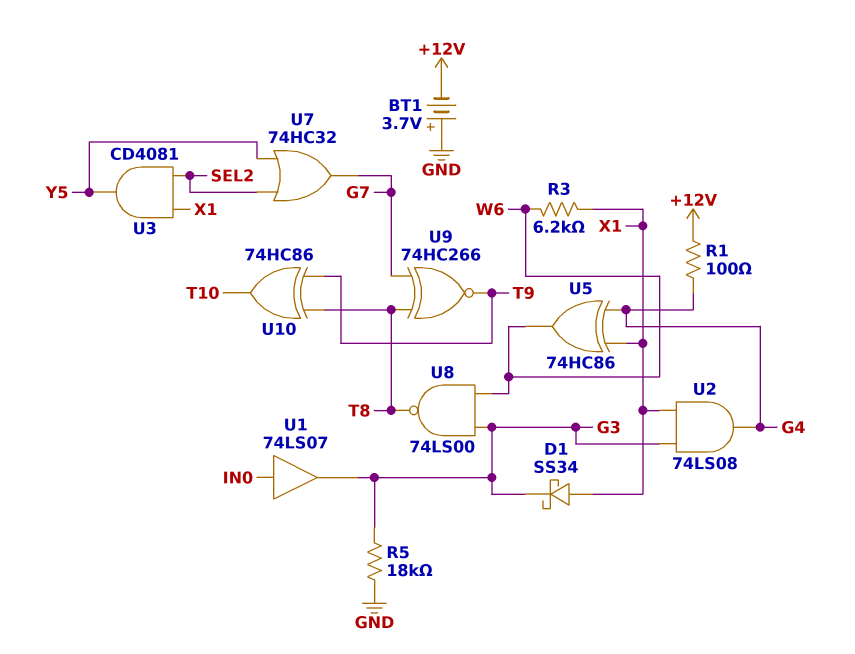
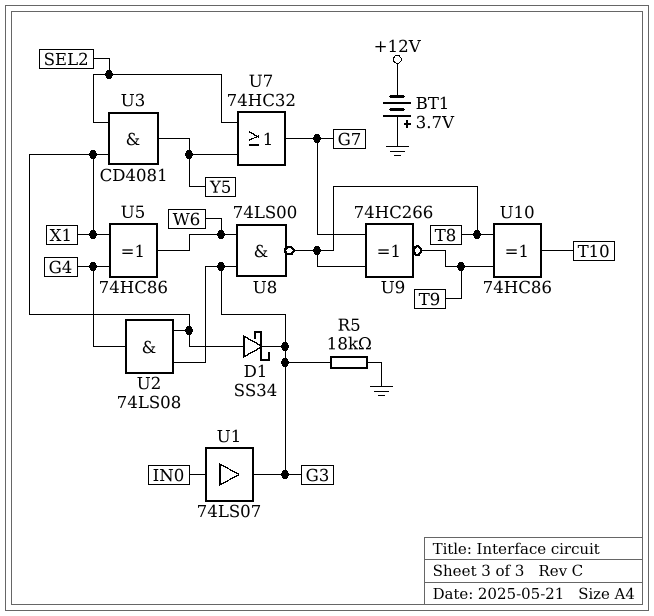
R1: 100 (+12V, G4) -> none
R3: 6.2k (W6, X1) -> none

